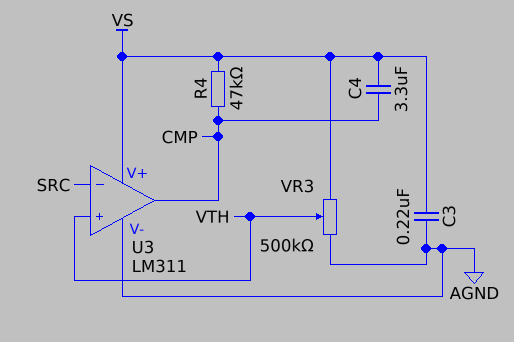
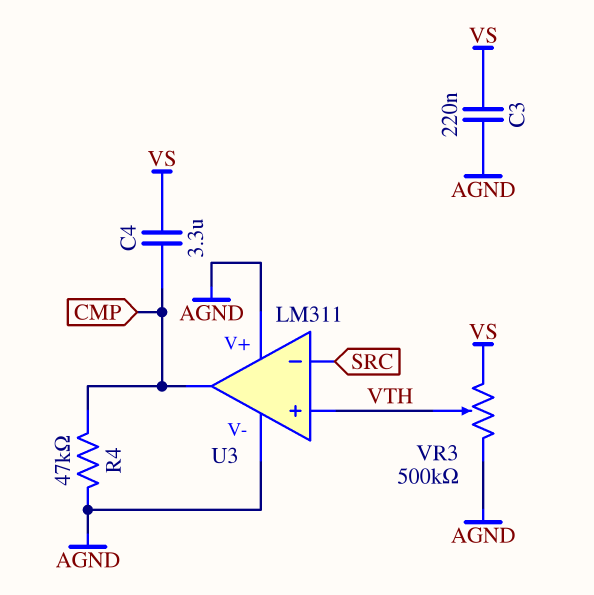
R4: 47k (CMP, VS) -> 47k (AGND, CMP)
U3 pin V+: VS -> AGND

